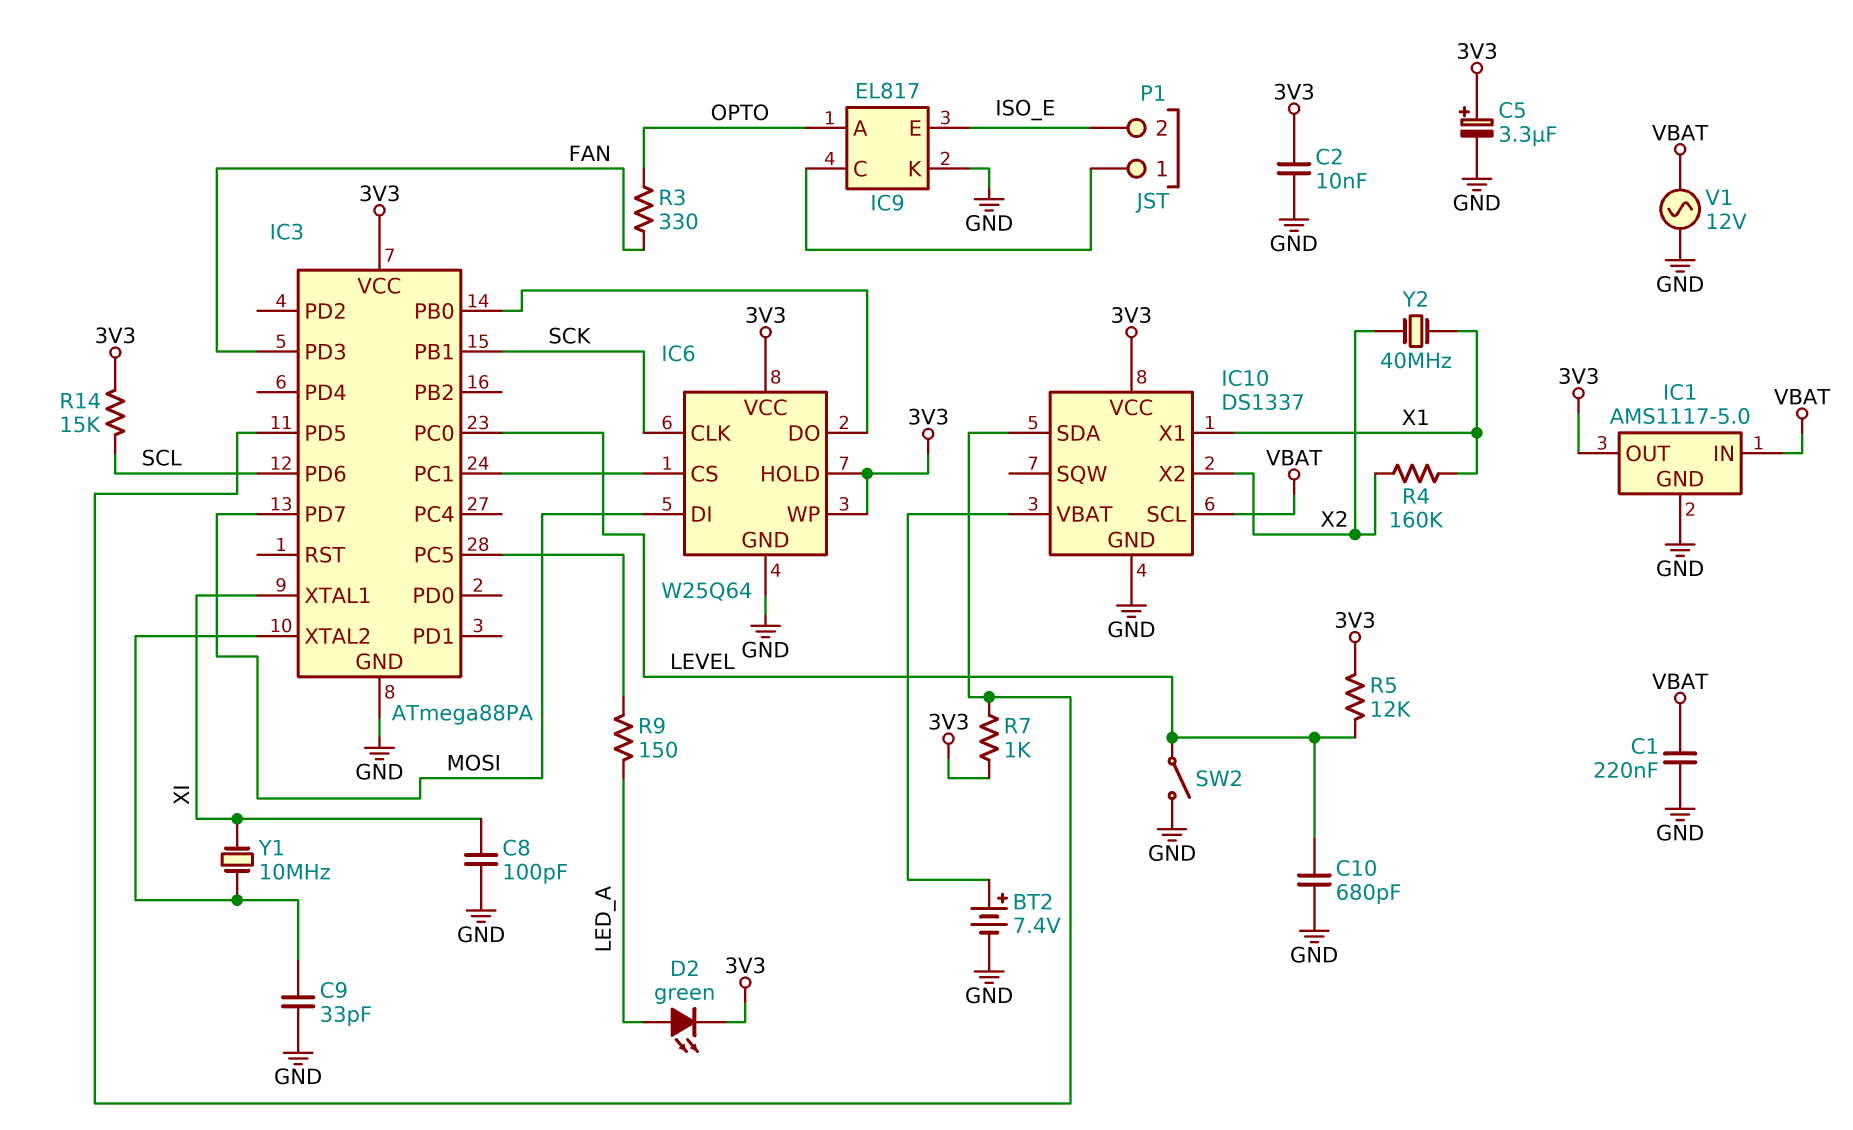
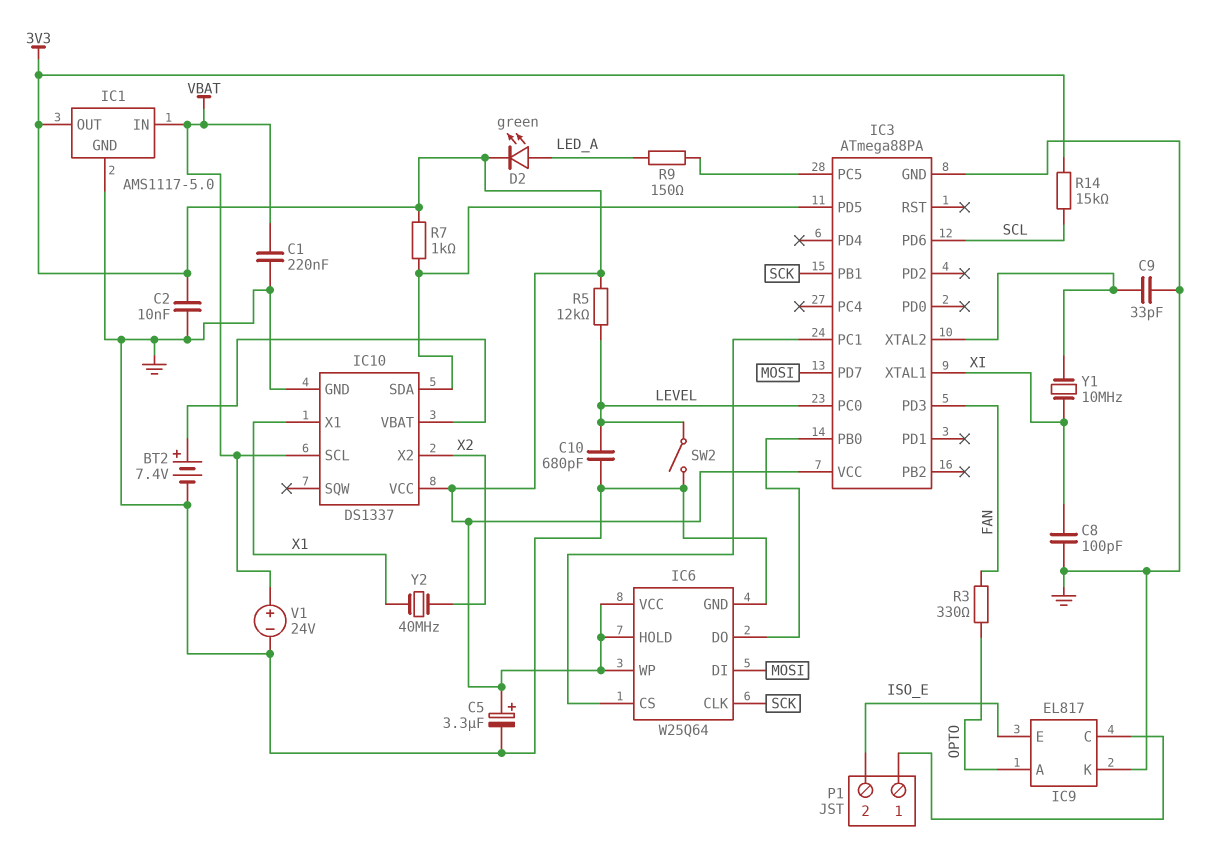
R4: 160k (X1, X2) -> none
V1: AC 12V (GND, VBAT) -> 24V (plus VBAT, minus GND)

